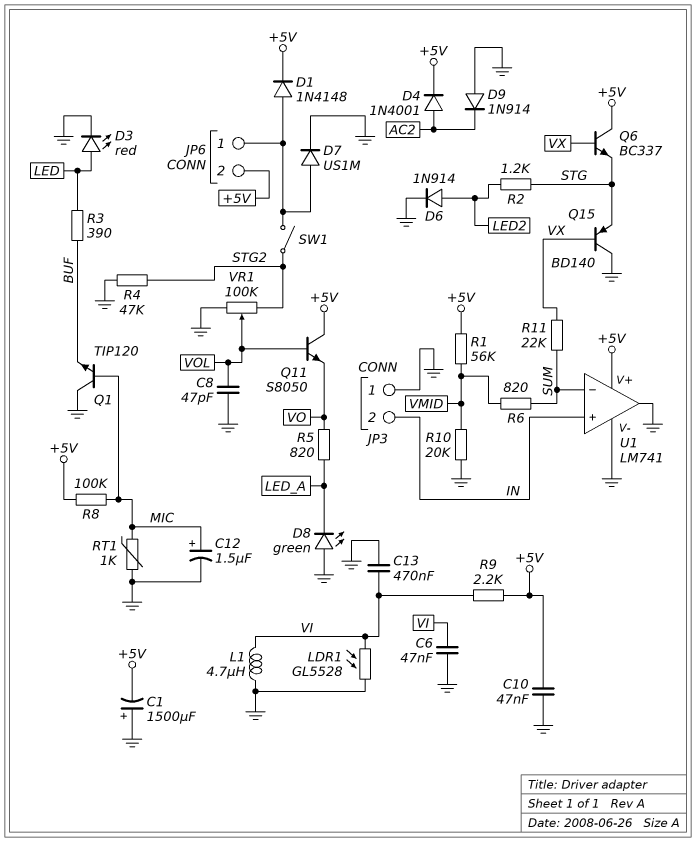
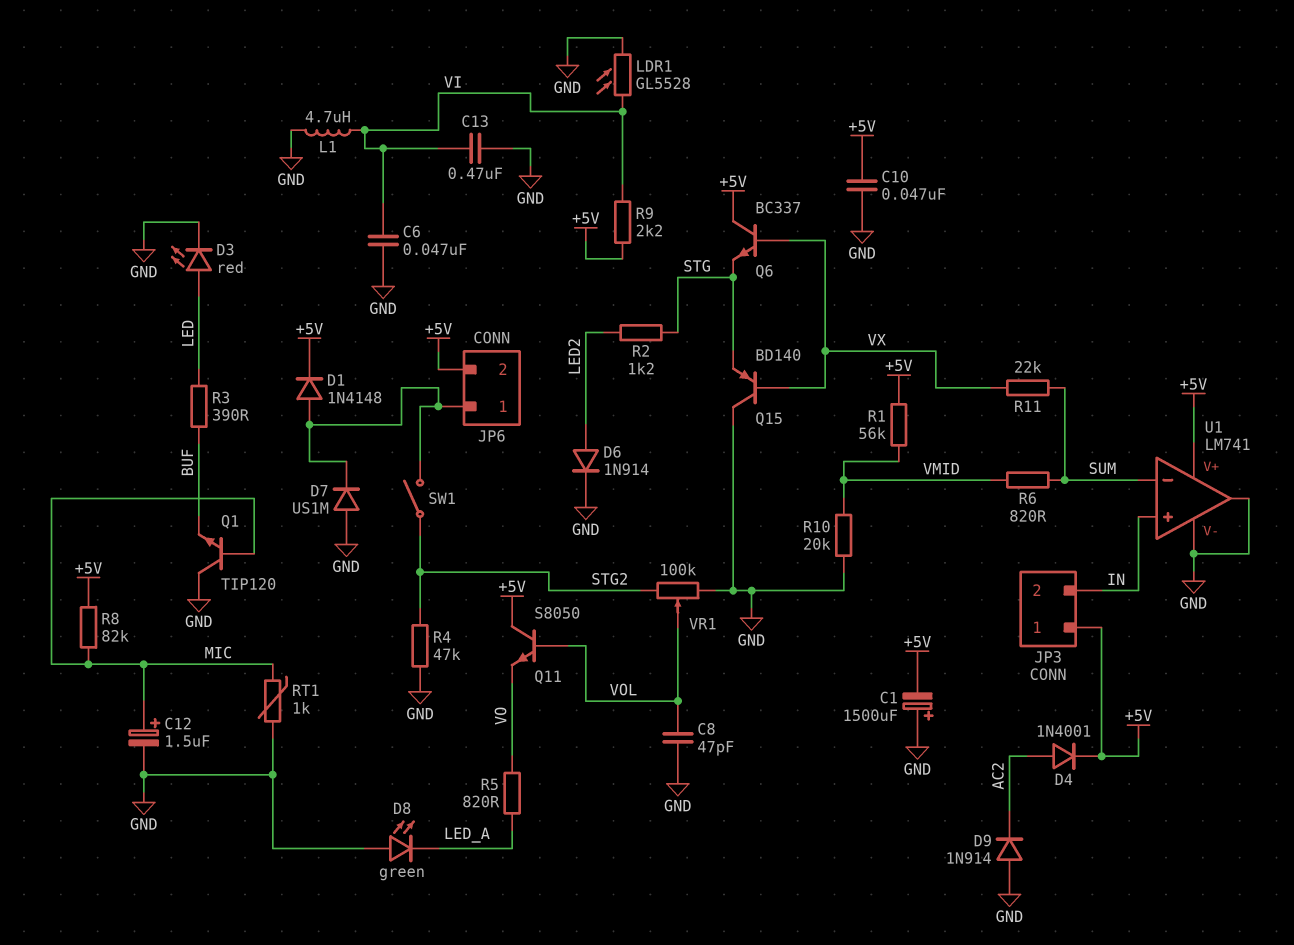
D7: diode US1M (A JP6/1, K GND) -> diode US1M (A GND, K JP6/1)
JP3 pin 1: GND -> +5V
R8: 100k (+5V, MIC) -> 82k (+5V, MIC)

